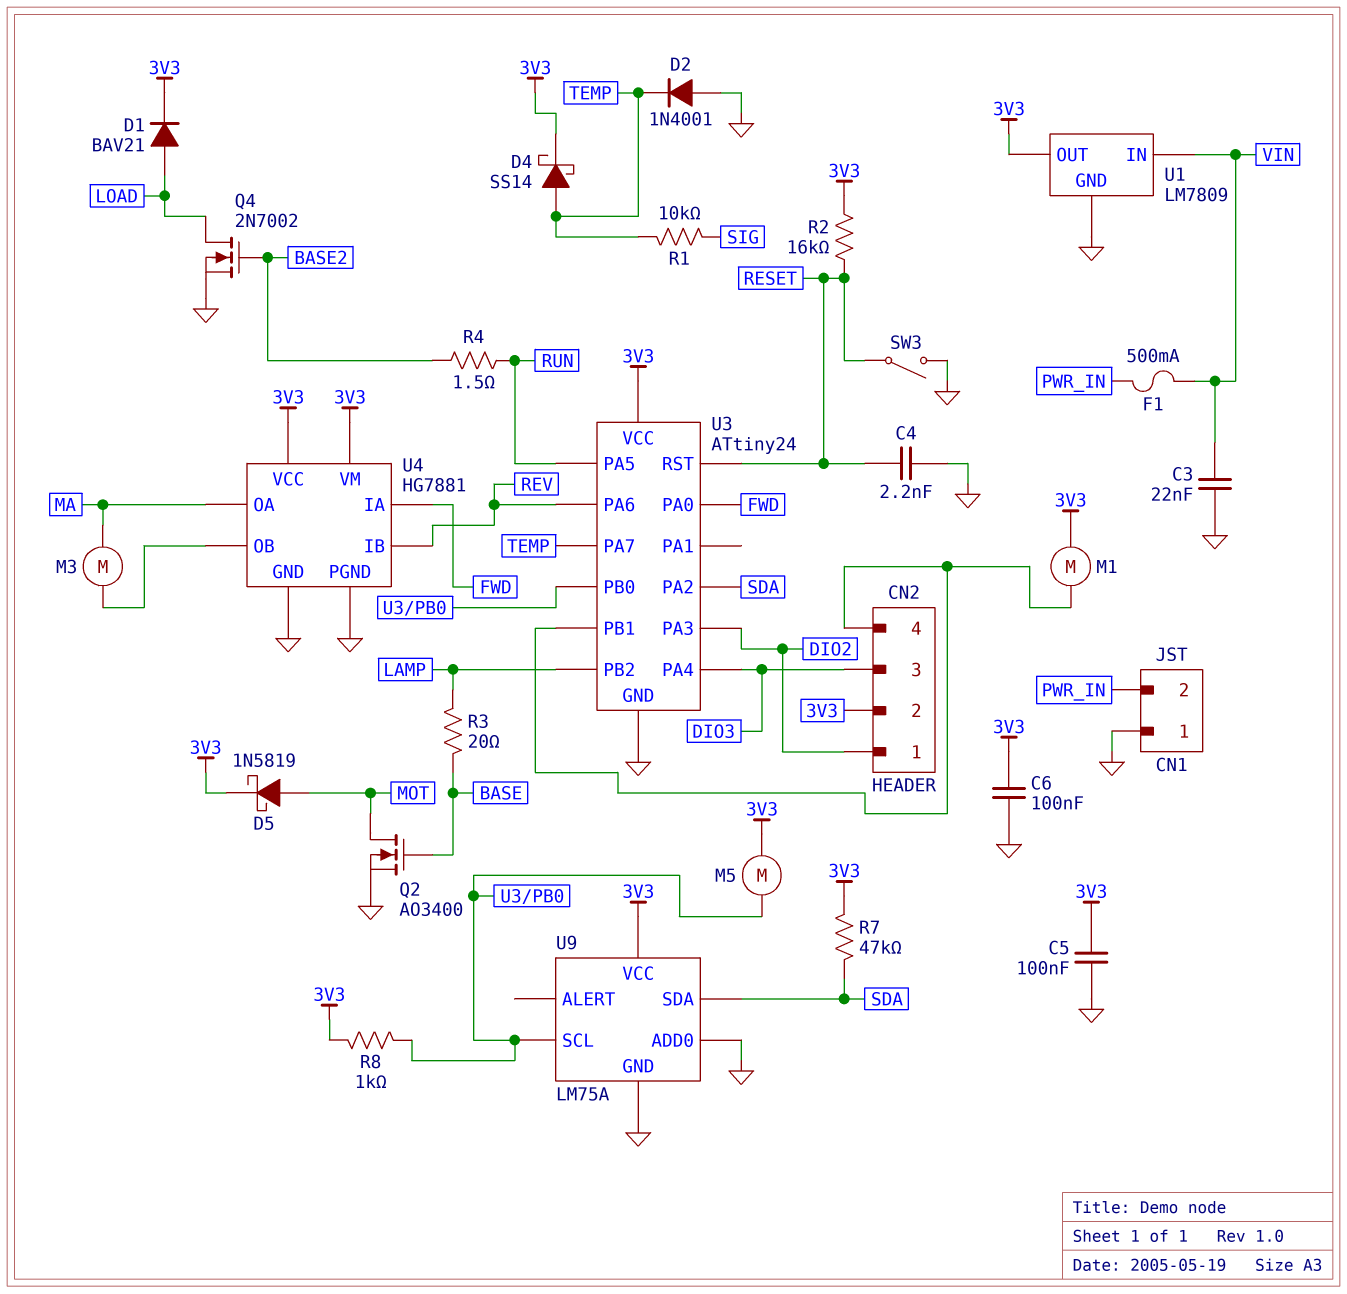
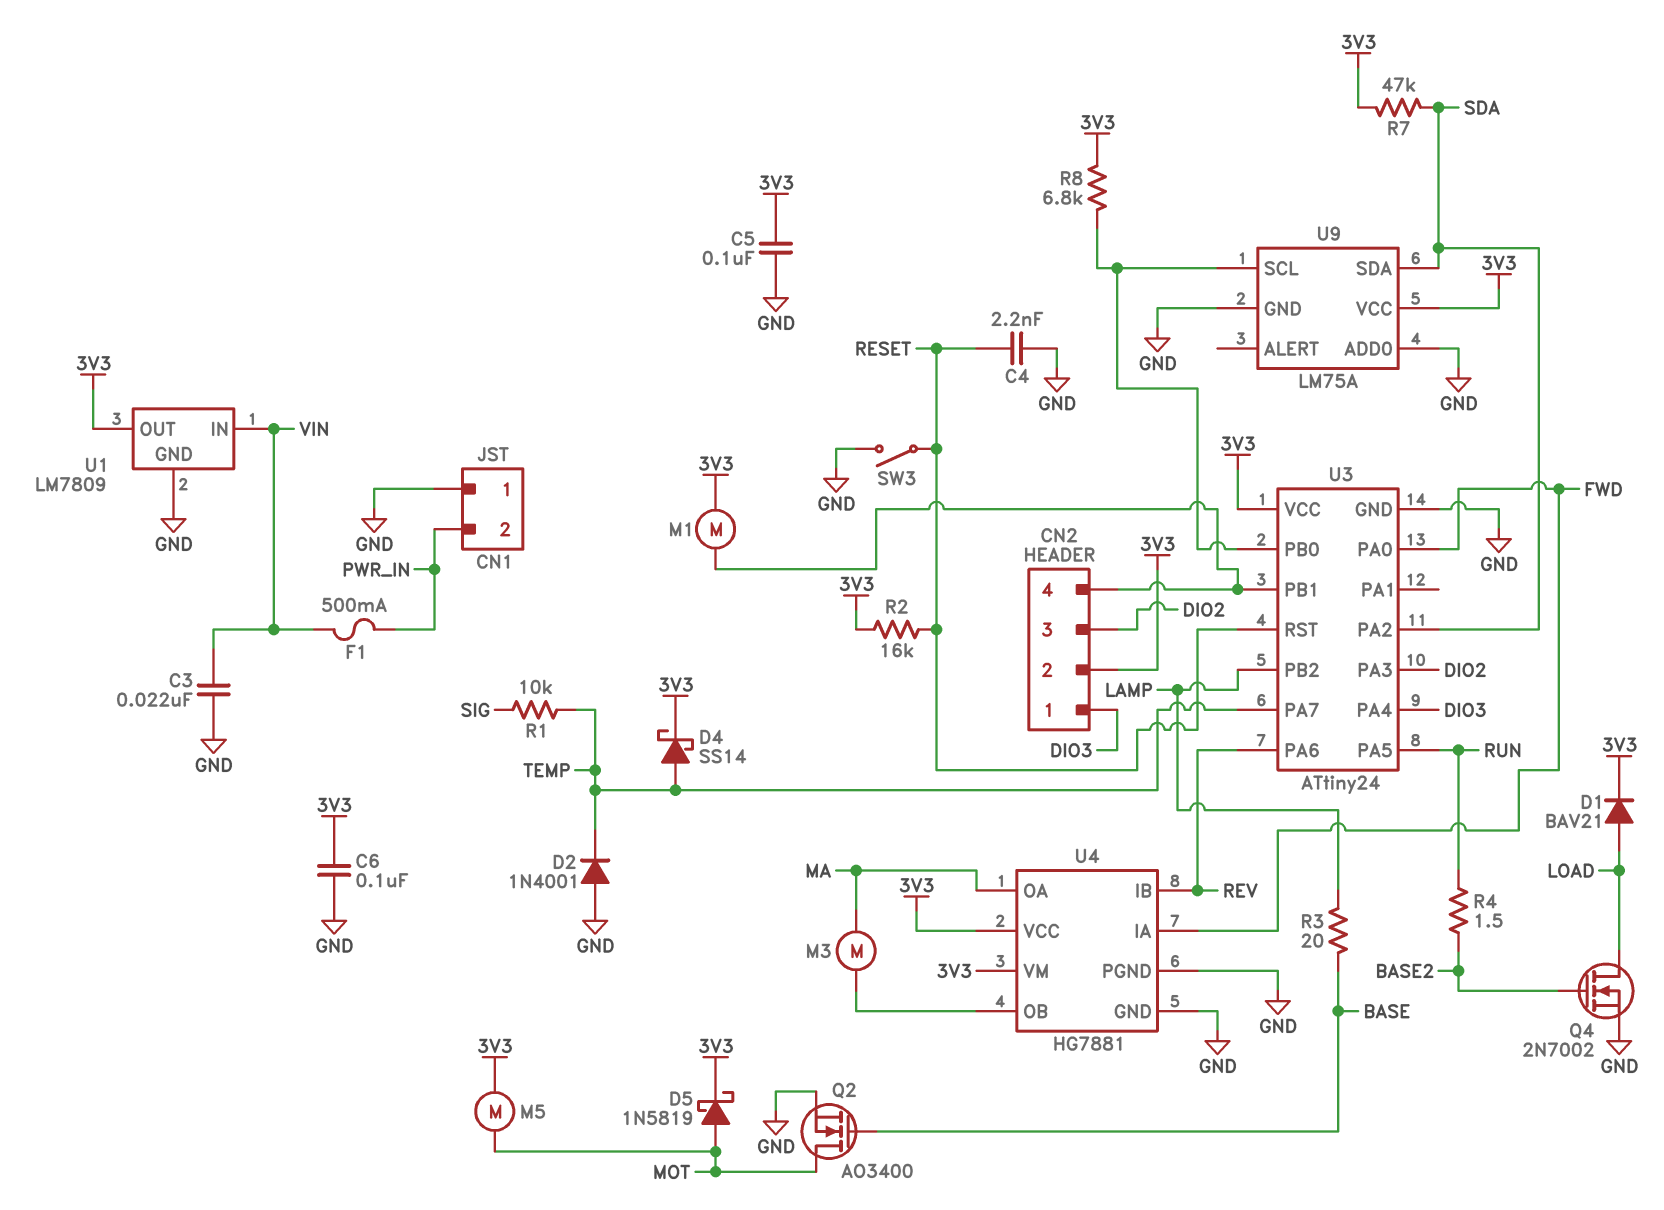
CN2 pin 1: DIO2 -> DIO3
CN2 pin 3: DIO3 -> DIO2
M5: motor (3V3, U3/PB0) -> motor (3V3, MOT)
R8: 1k (3V3, U3/PB0) -> 6.8k (3V3, U3/PB0)

